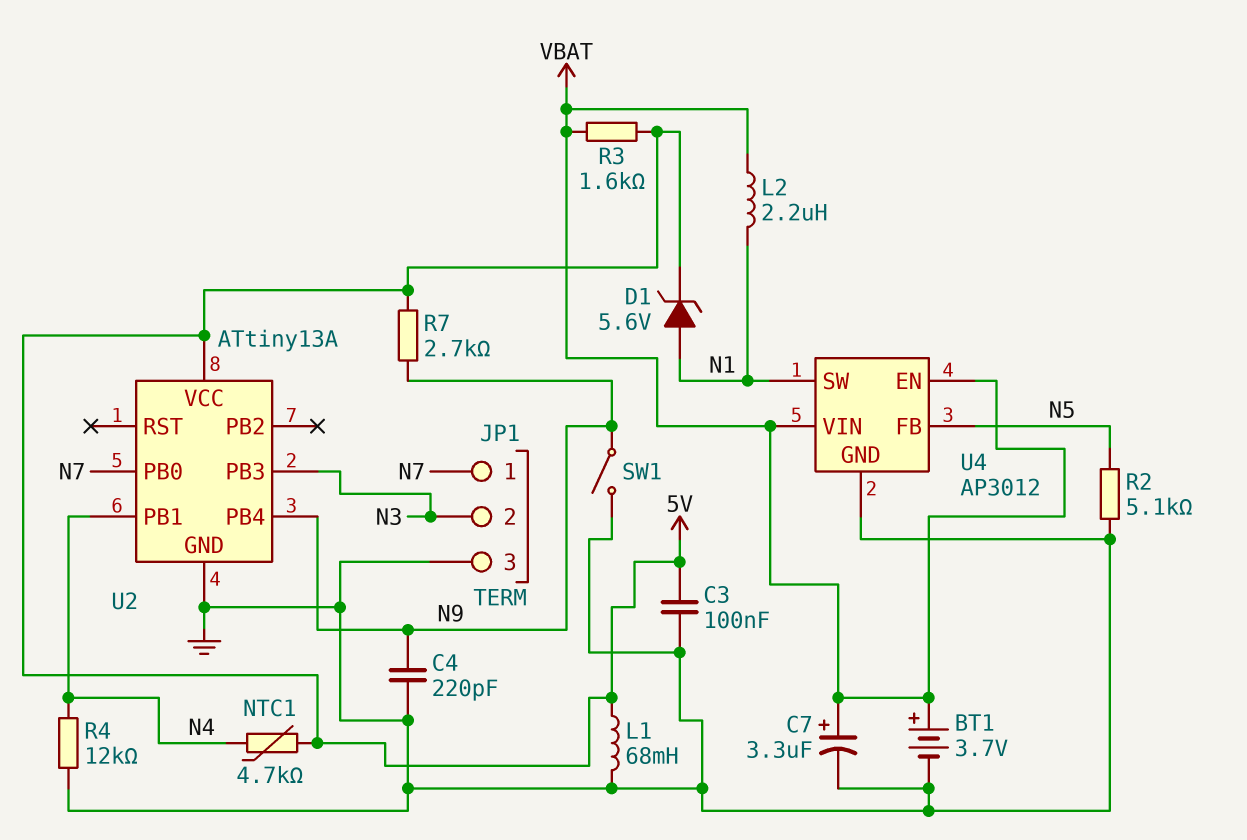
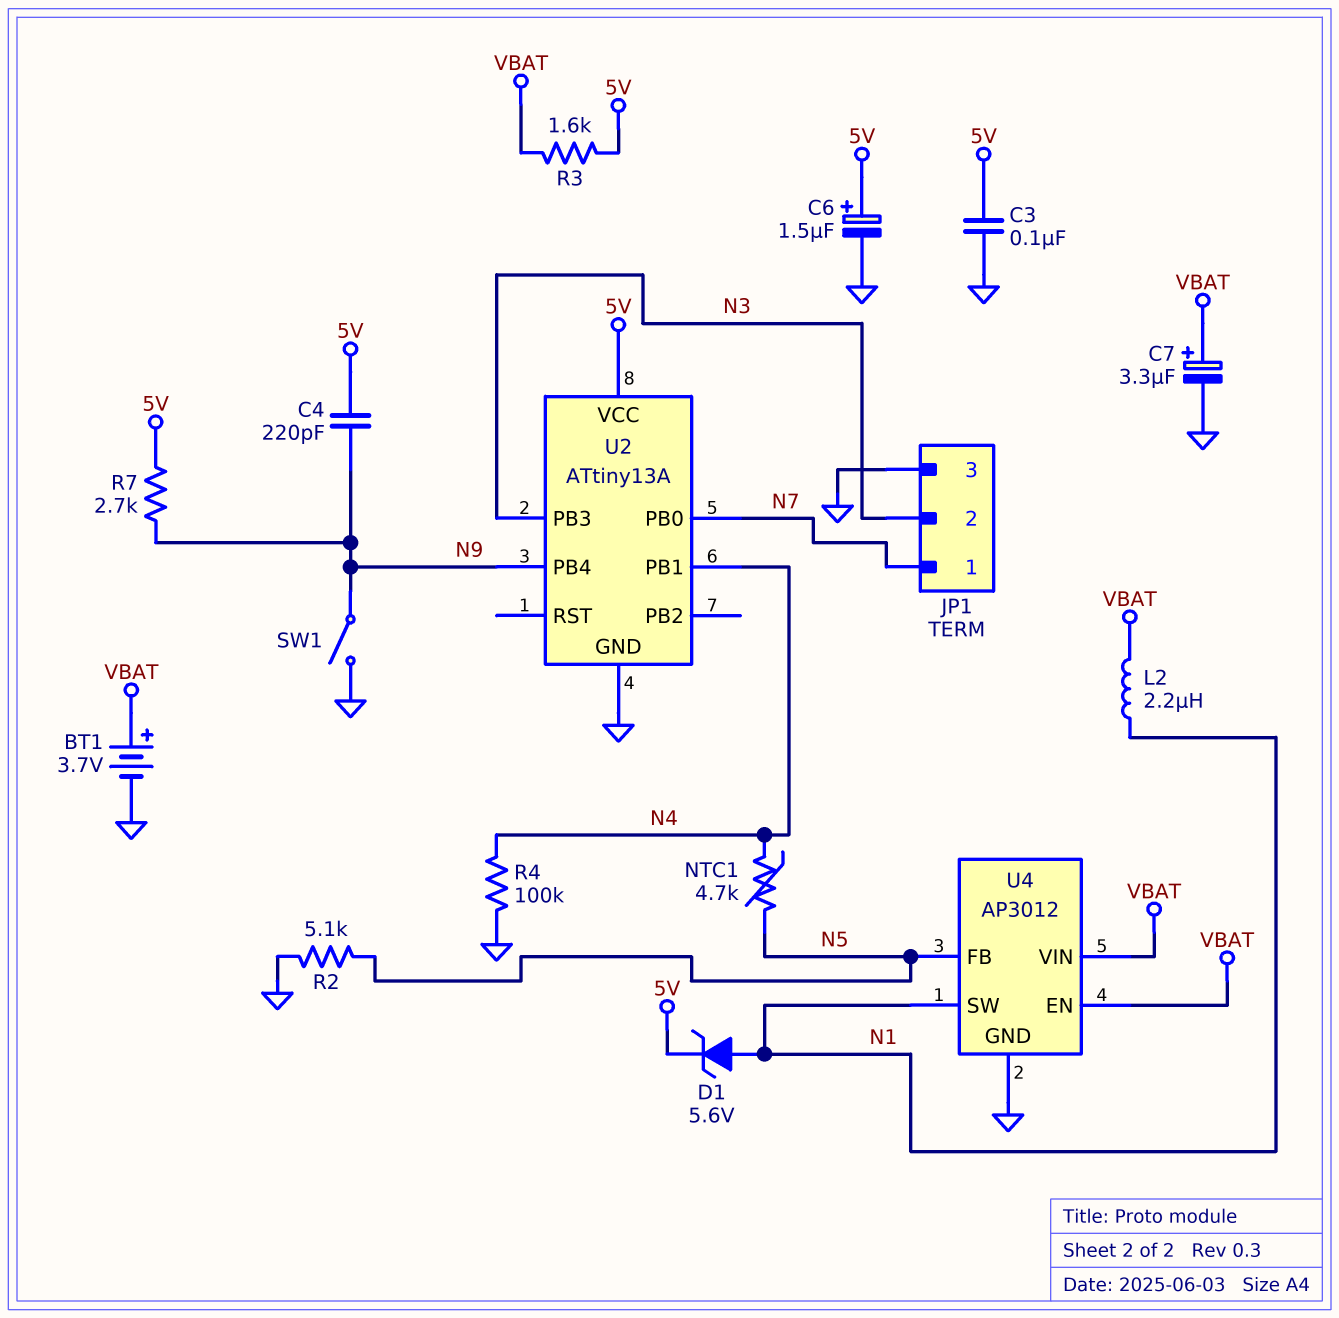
C4: 220pF (GND, N9) -> 220pF (5V, N9)
C6: none -> 1.5uF (plus 5V, minus GND)
L1: 68mH (5V, GND) -> none
NTC1: 4.7k (5V, N4) -> 4.7k (N4, N5)
R4: 12k (GND, N4) -> 100k (GND, N4)

